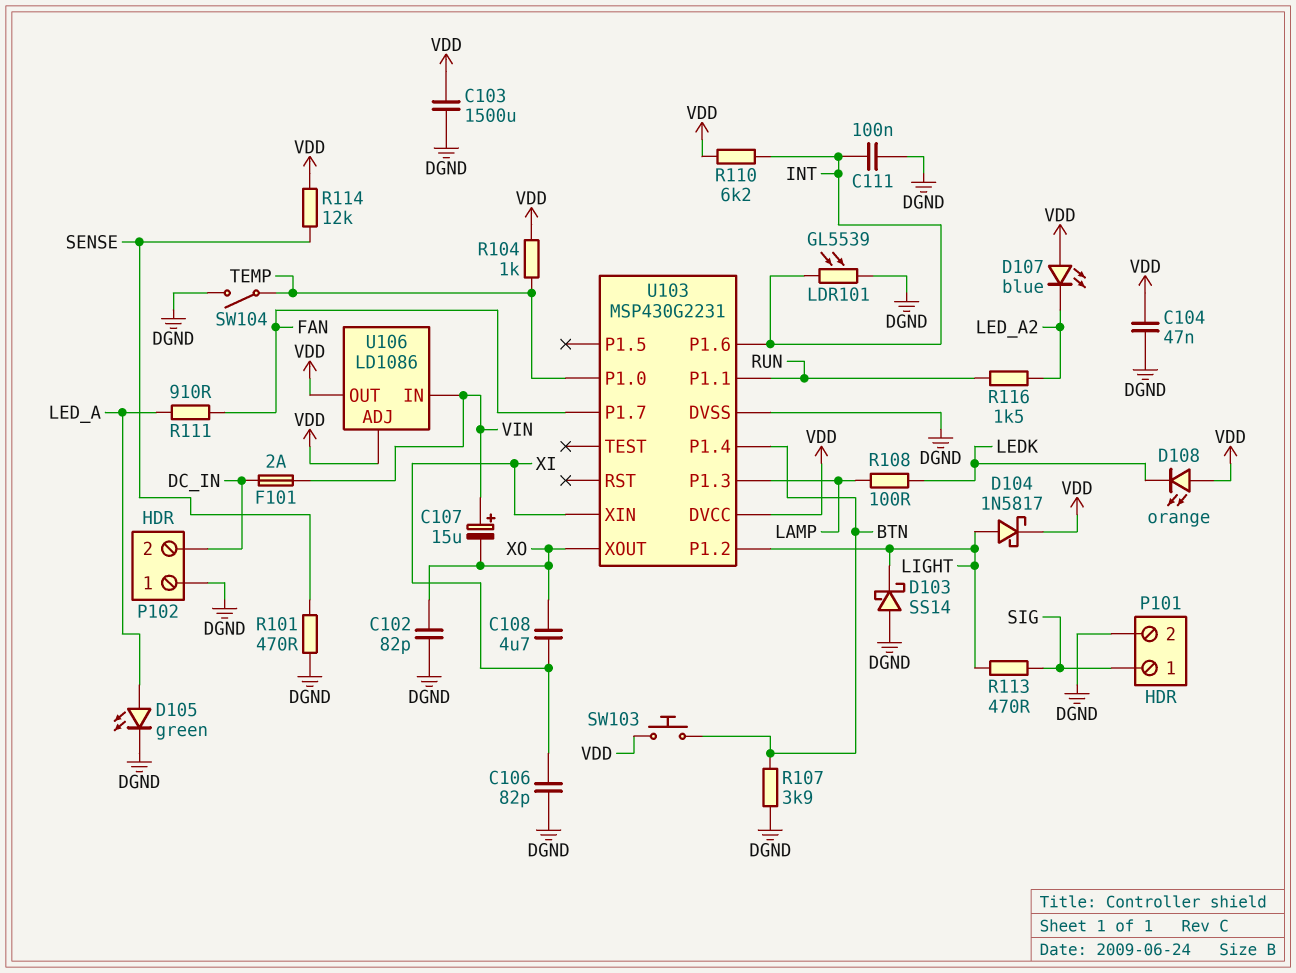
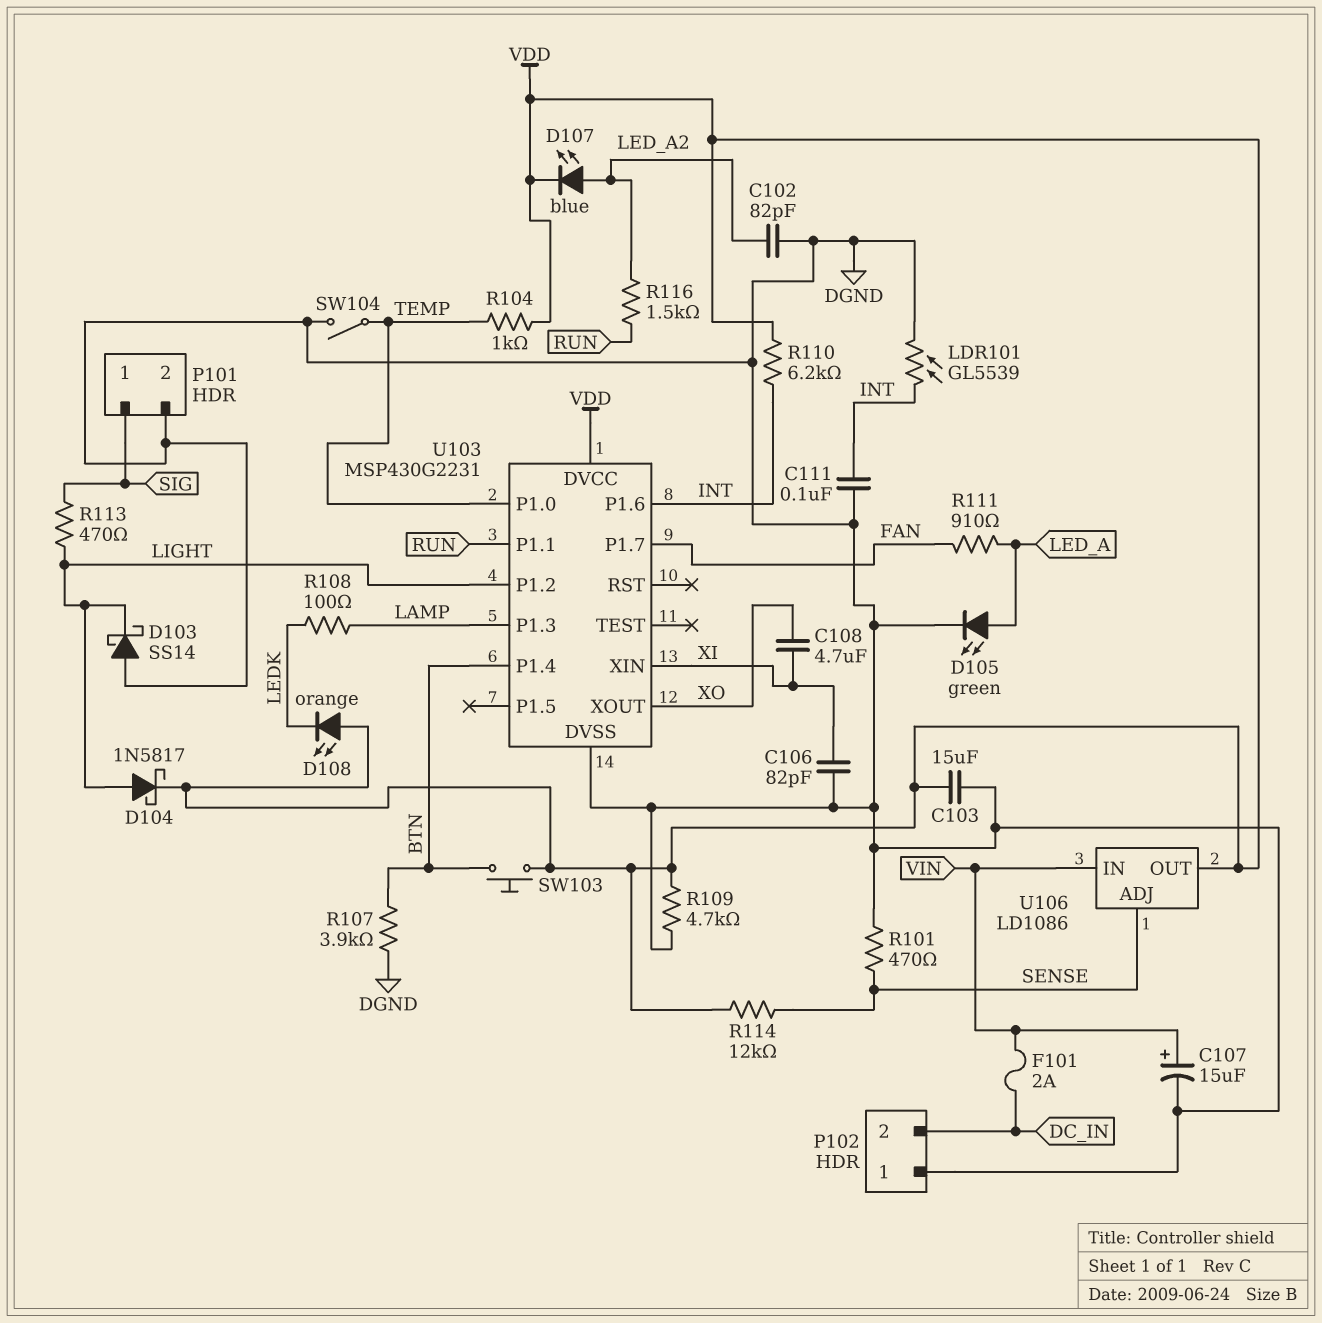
C102: 82pF (DGND, XO) -> 82pF (DGND, LED_A2)
C103: 1500uF (DGND, VDD) -> 15uF (DGND, VDD)
C104: 47nF (DGND, VDD) -> none
C107: 15uF (plus VIN, minus XO) -> 15uF (plus VIN, minus DGND)
D107: LED blue (A VDD, K LED_A2) -> LED blue (A LED_A2, K VDD)
R109: none -> 4.7k (DGND, VDD)
U106 pin ADJ: VDD -> SENSE

